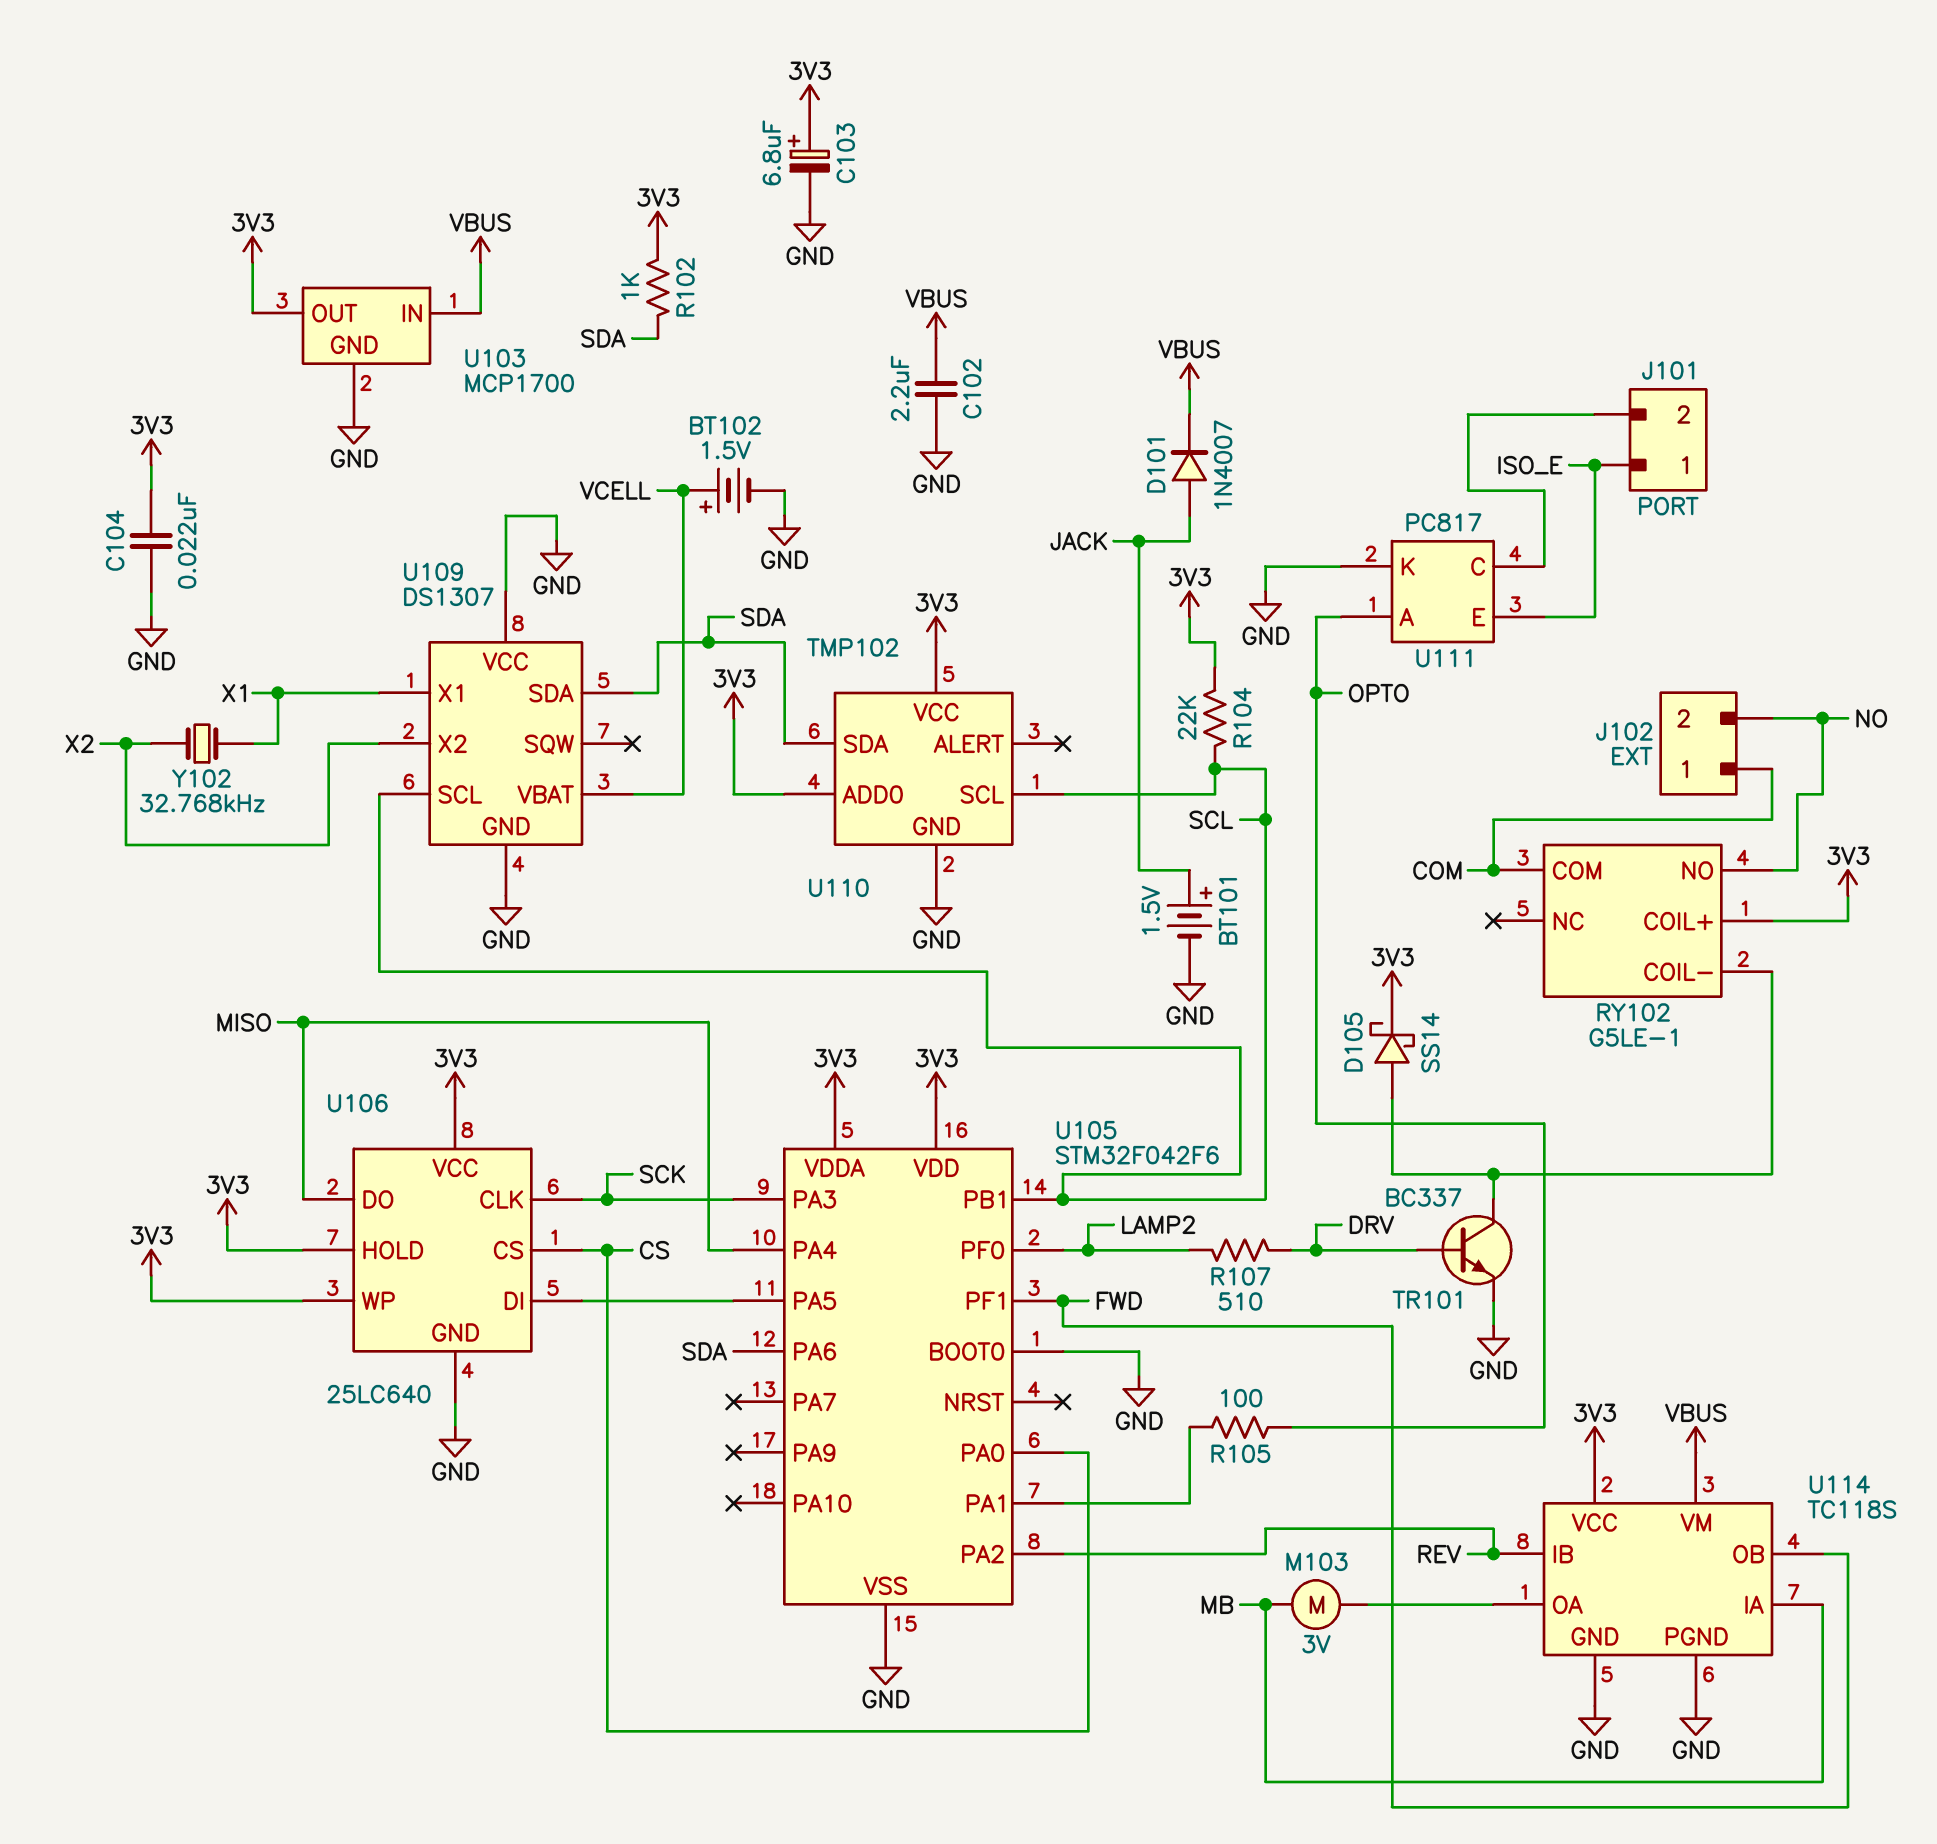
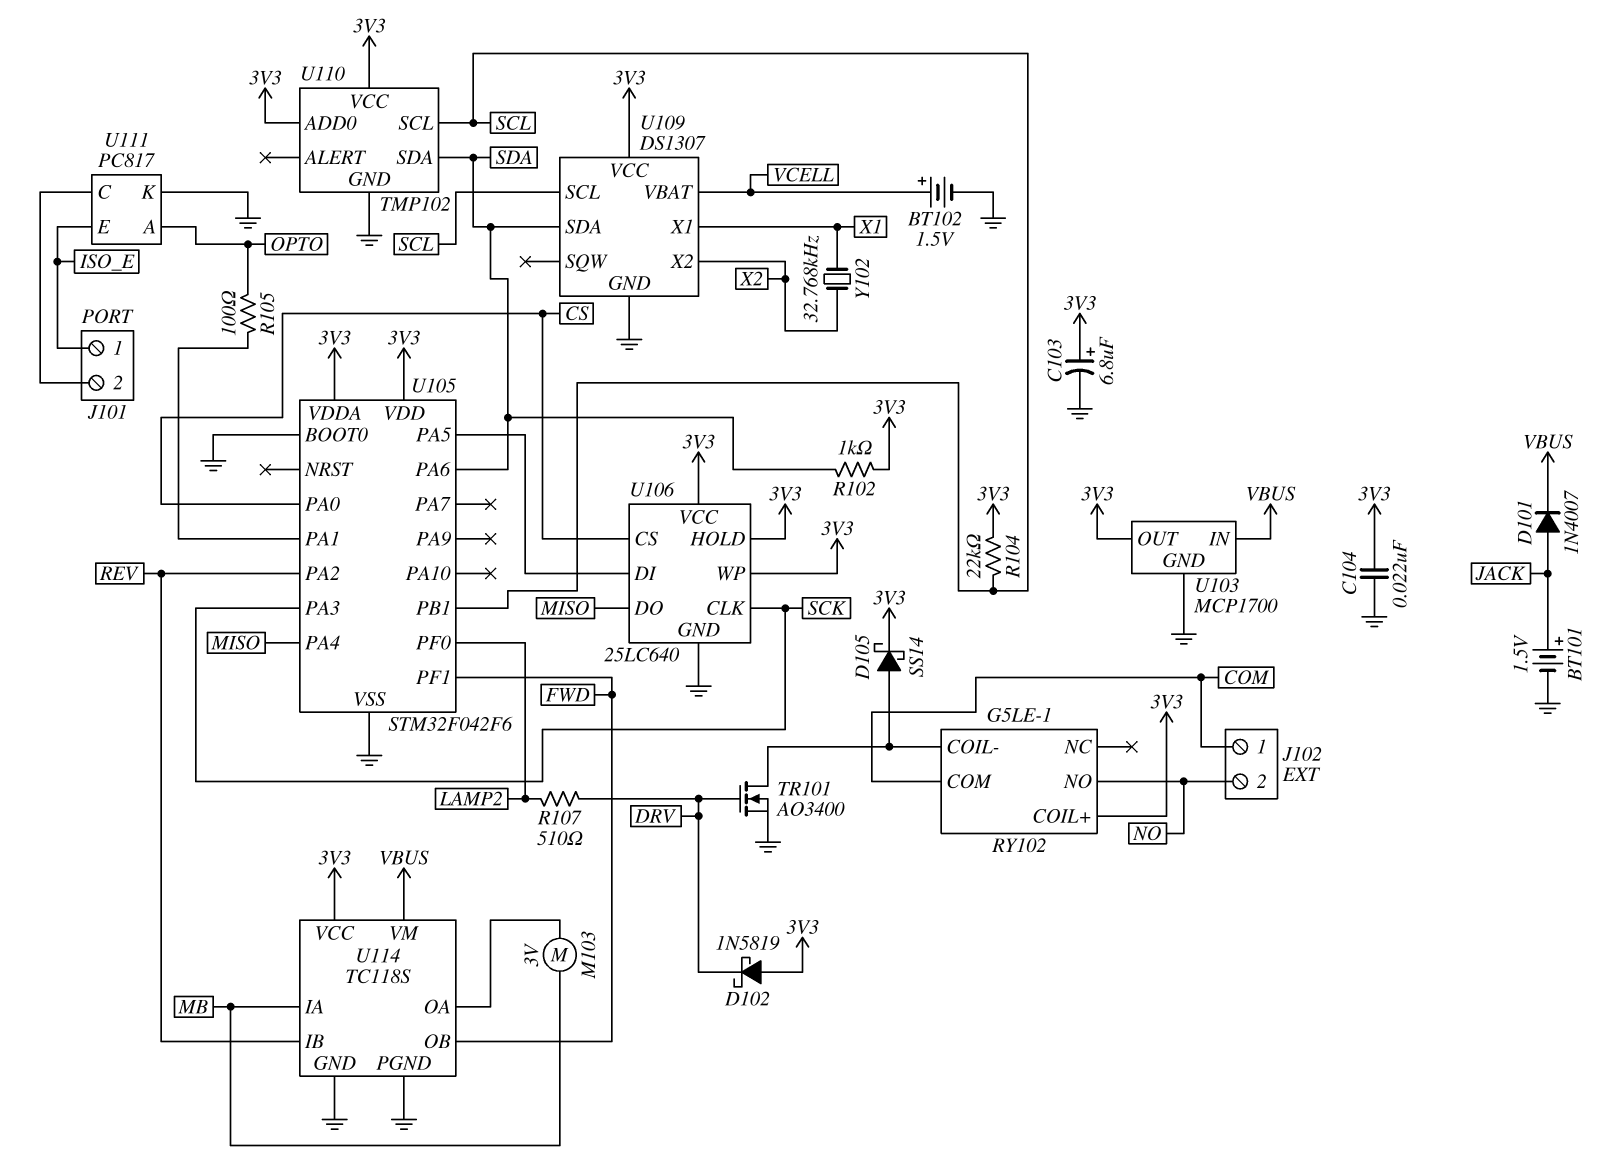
C102: 2.2uF (GND, VBUS) -> none
D102: none -> schottky 1N5819 (A 3V3, K DRV)
TR101: NPN BC337 (B DRV, C RY102/COIL-, E GND) -> NMOS AO3400 (G DRV, D RY102/COIL-, S GND)
U109 pin VCC: GND -> 3V3

